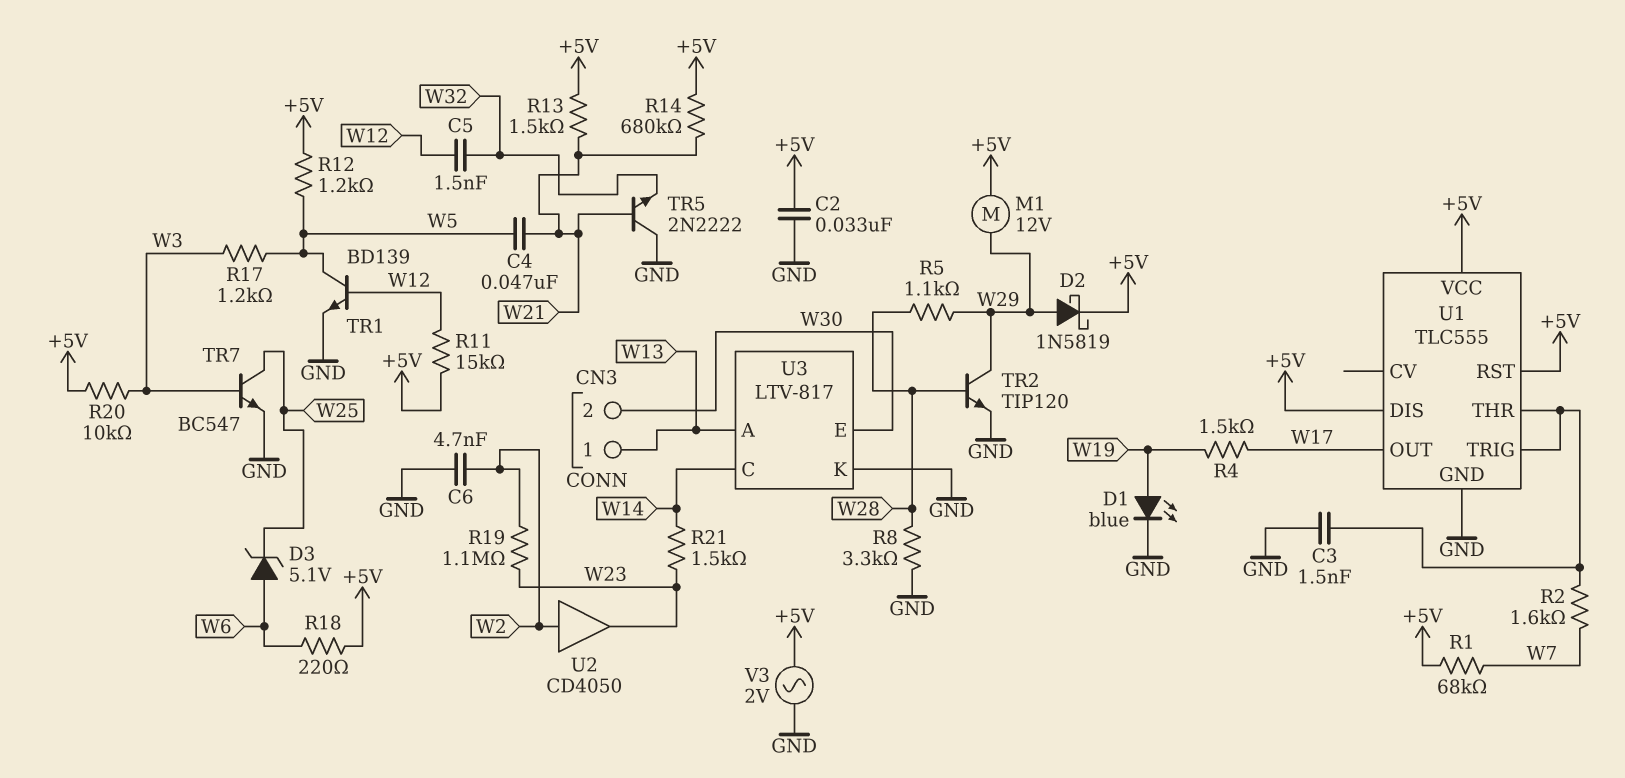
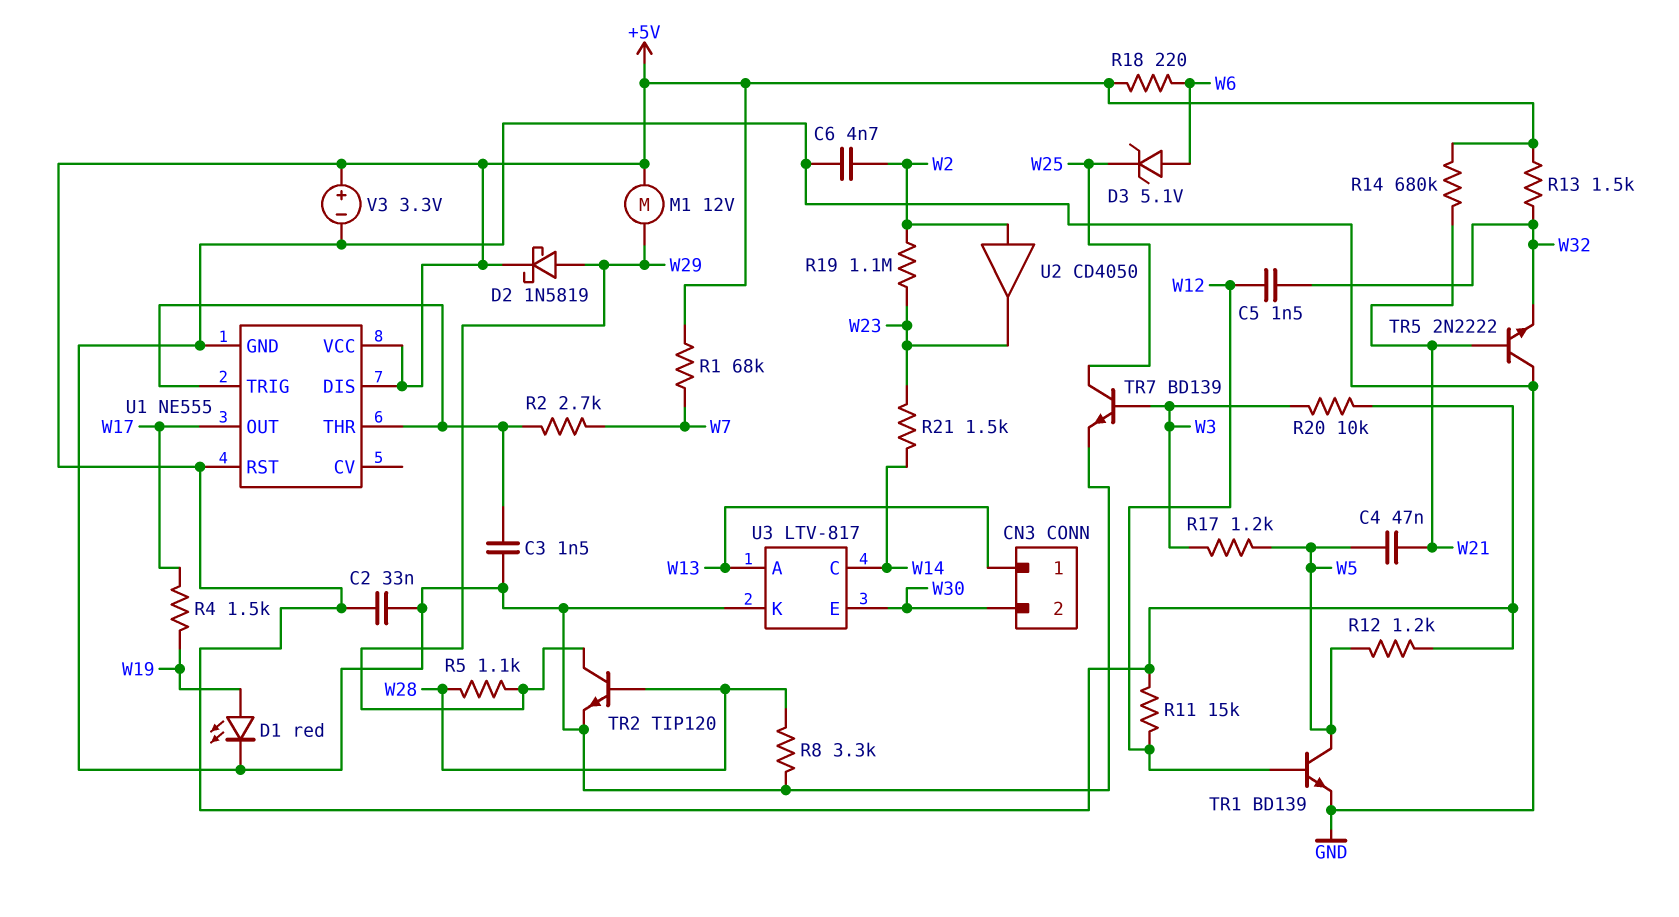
D1: LED blue (A W19, K GND) -> LED red (A W19, K GND)
R2: 1.6k (U1/THR, W7) -> 2.7k (U1/THR, W7)
R13: 1.5k (+5V, W21) -> 1.5k (+5V, W32)
TR7: NPN BC547 (B W3, C W25, E GND) -> NPN BD139 (B W3, C W25, E GND)
U1: TLC555 -> NE555
V3: AC 2V (+5V, GND) -> 3.3V (plus +5V, minus GND)

